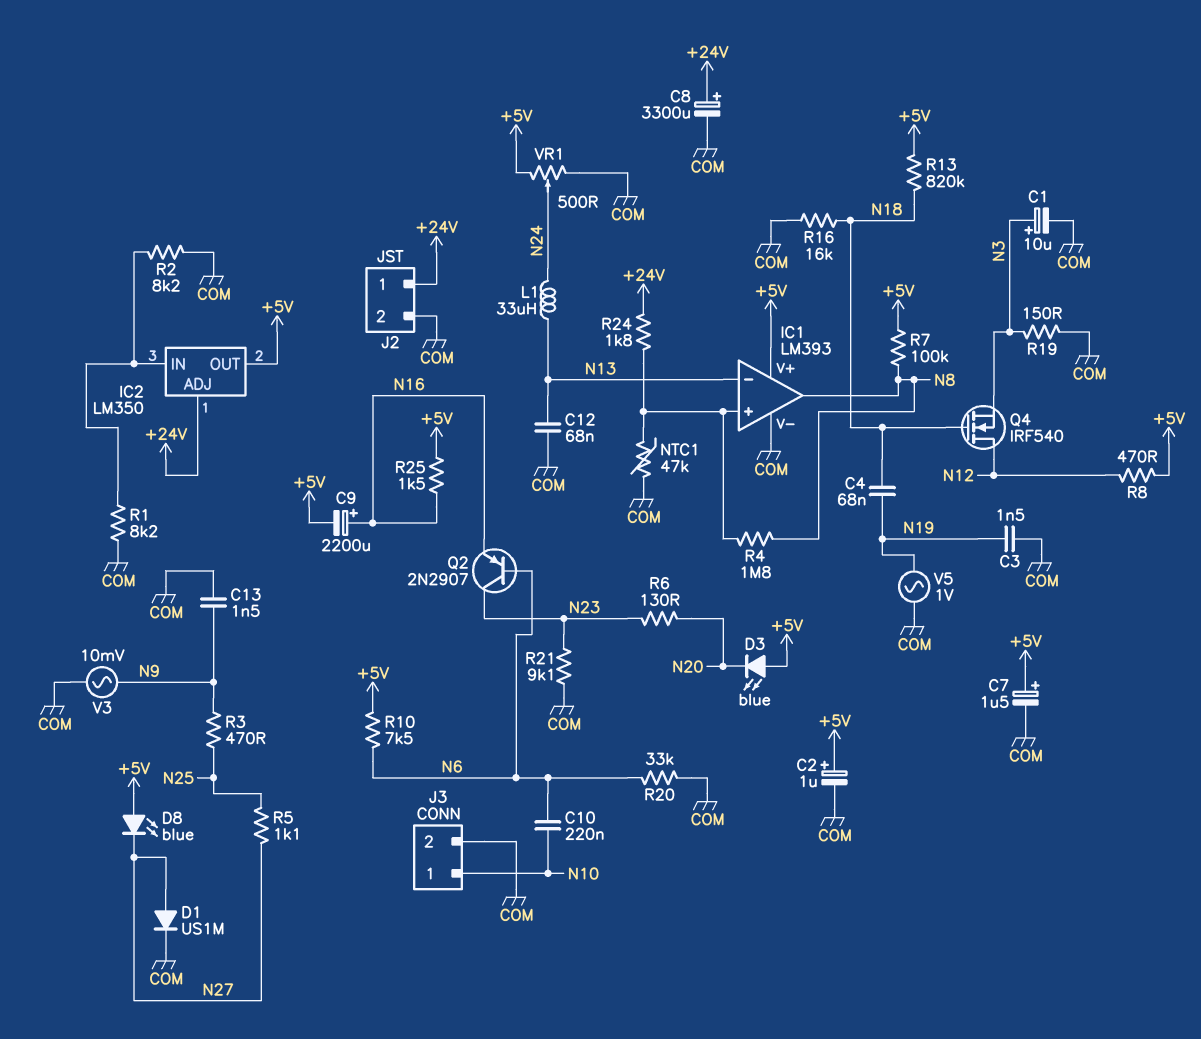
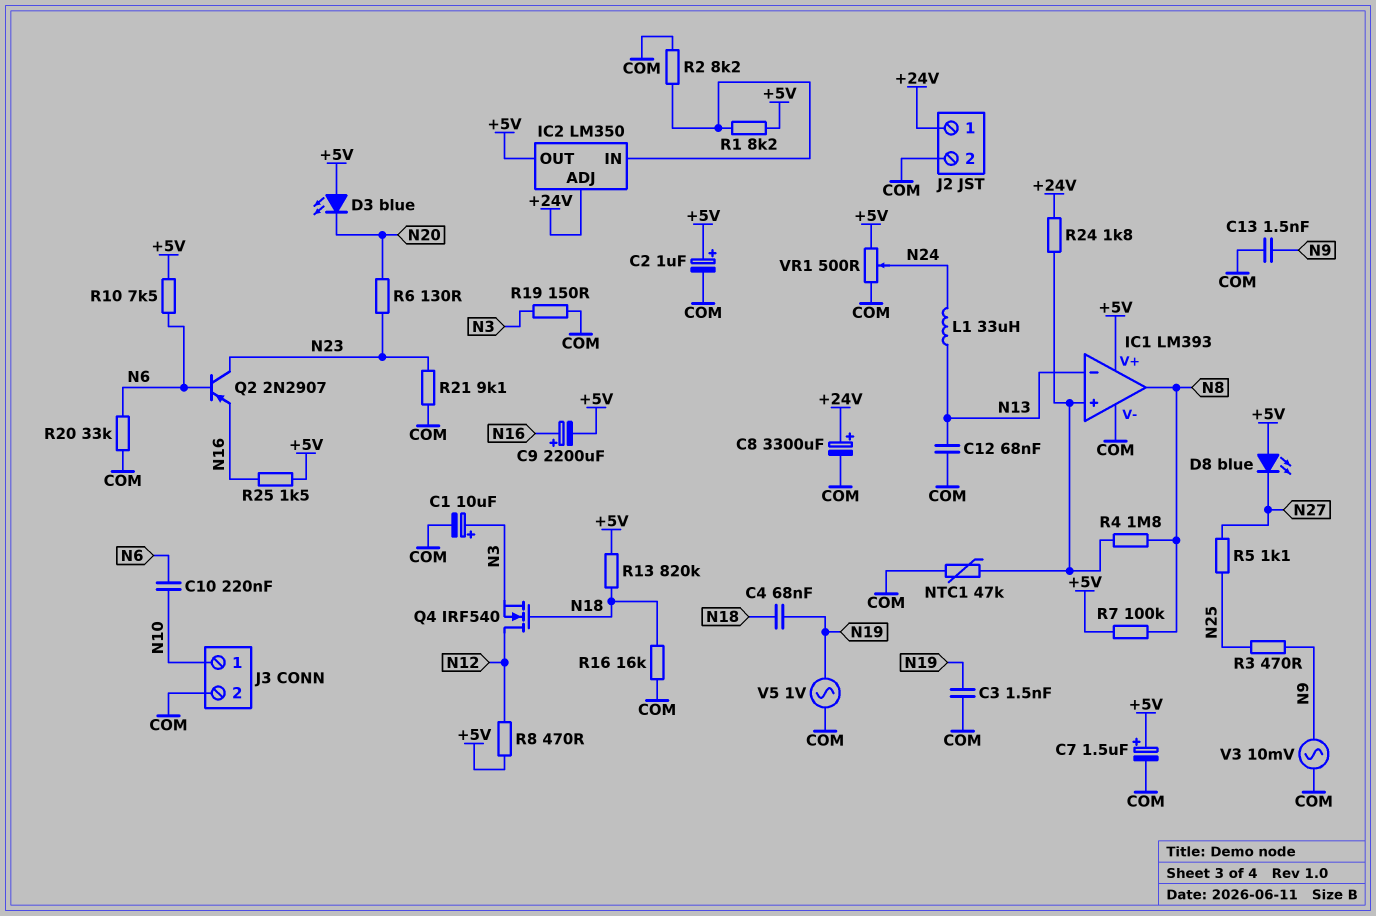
D1: diode US1M (A N27, K COM) -> none
R1: 8.2k (COM, IC2/IN) -> 8.2k (+5V, IC2/IN)

